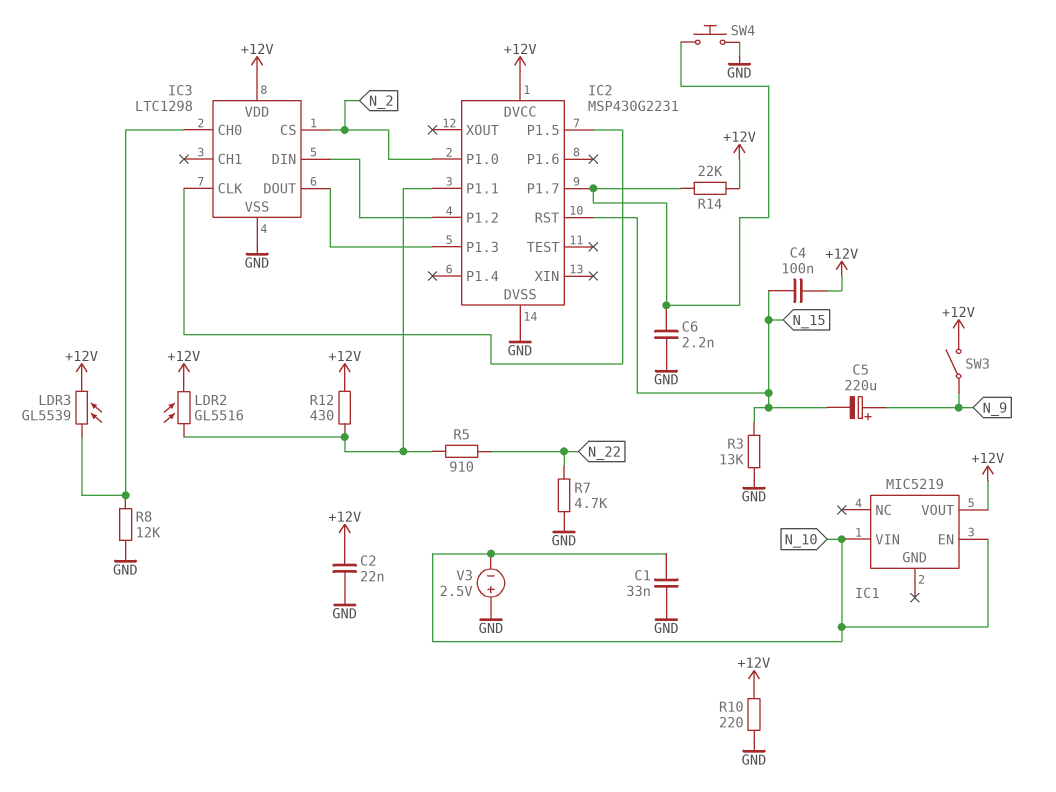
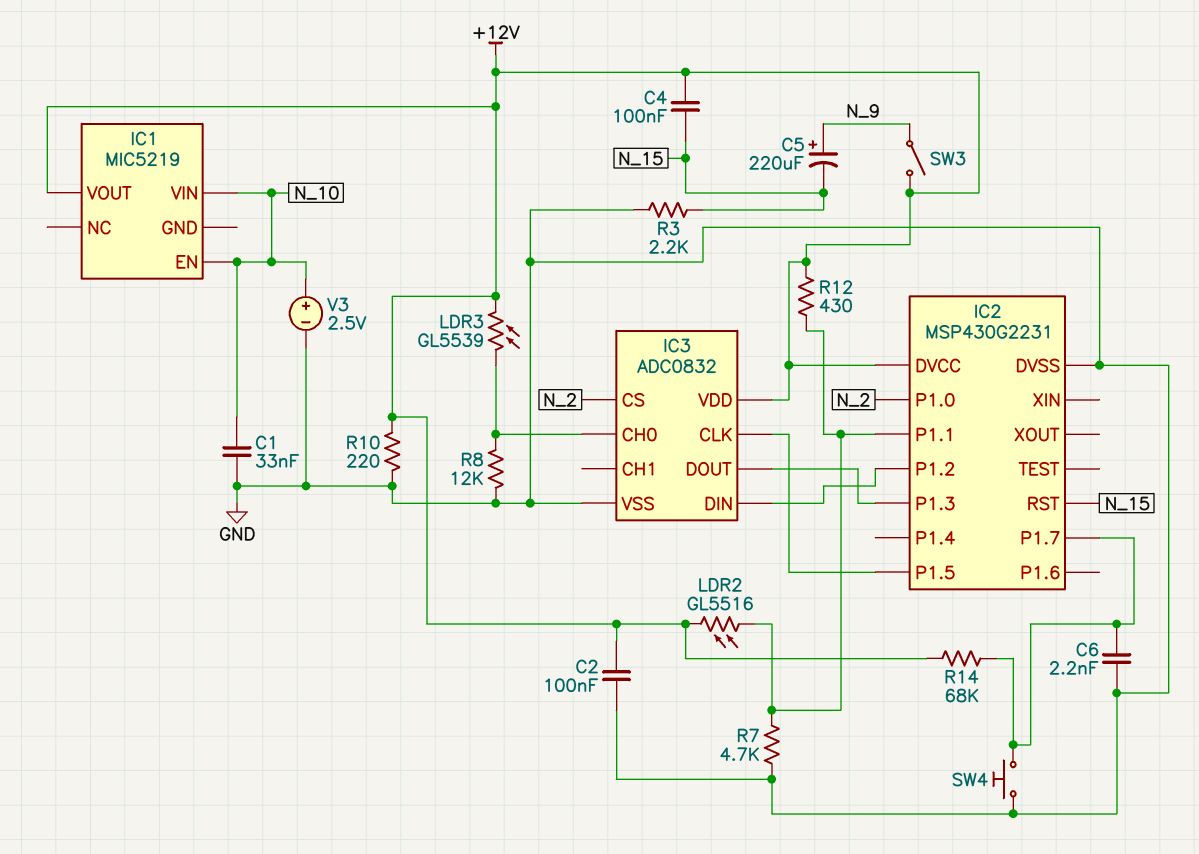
C2: 22nF (+12V, GND) -> 100nF (+12V, GND)
IC3: LTC1298 -> ADC0832
R3: 13k (GND, N_15) -> 2.2k (GND, N_15)
R5: 910 (IC2/P1.1, N_22) -> none
R7: 4.7k (GND, N_22) -> 4.7k (GND, IC2/P1.1)
R14: 22k (+12V, IC2/P1.7) -> 68k (+12V, IC2/P1.7)
V3: 2.5V (plus GND, minus N_10) -> 2.5V (plus N_10, minus GND)

